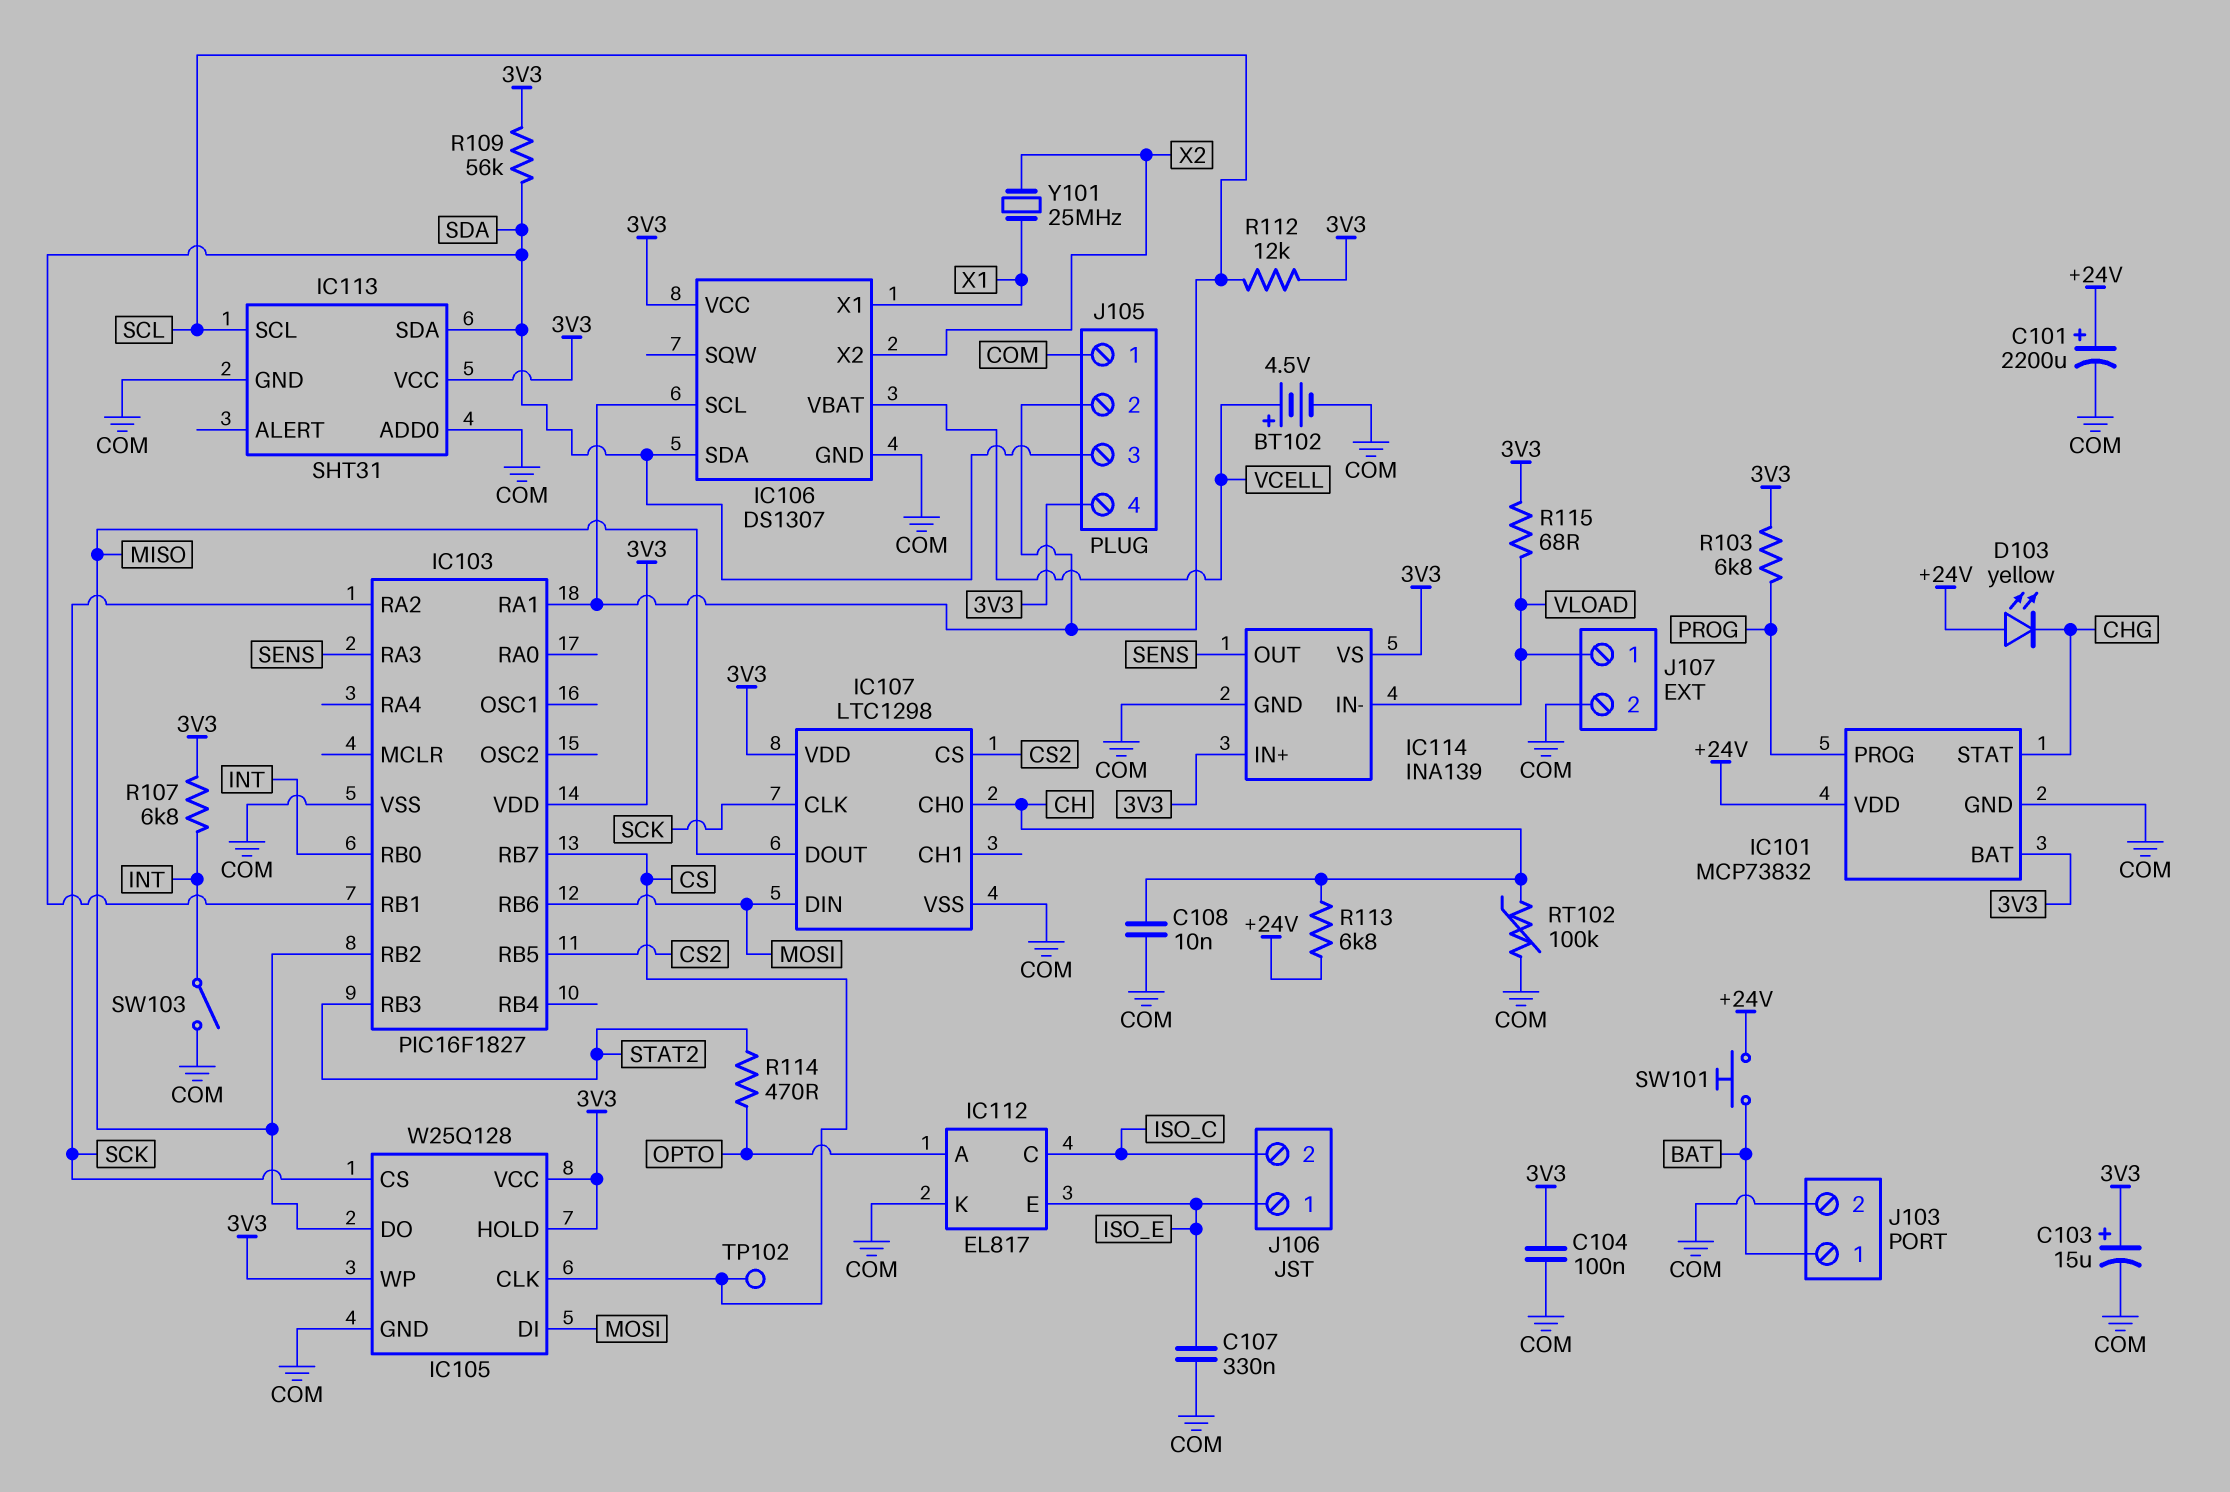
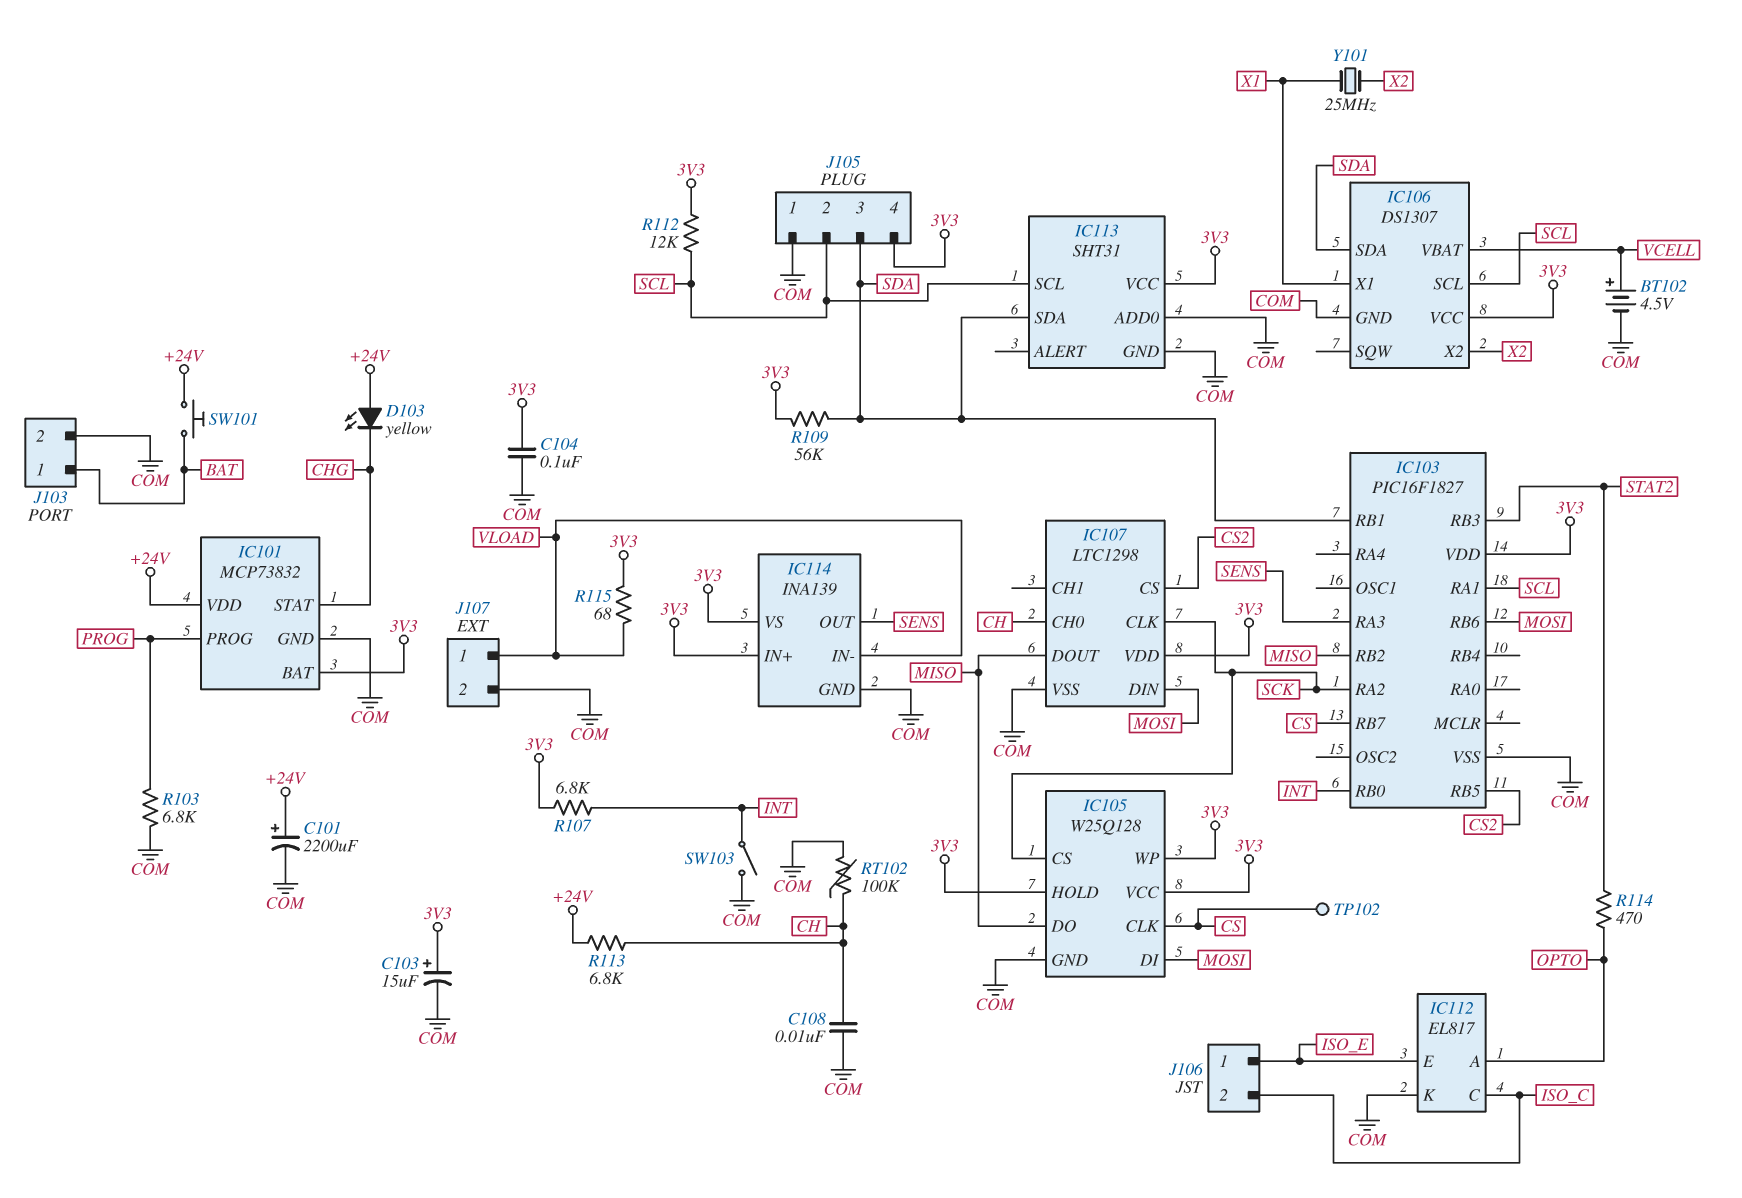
C107: 330nF (COM, ISO_E) -> none
R103: 6.8k (3V3, PROG) -> 6.8k (COM, PROG)

